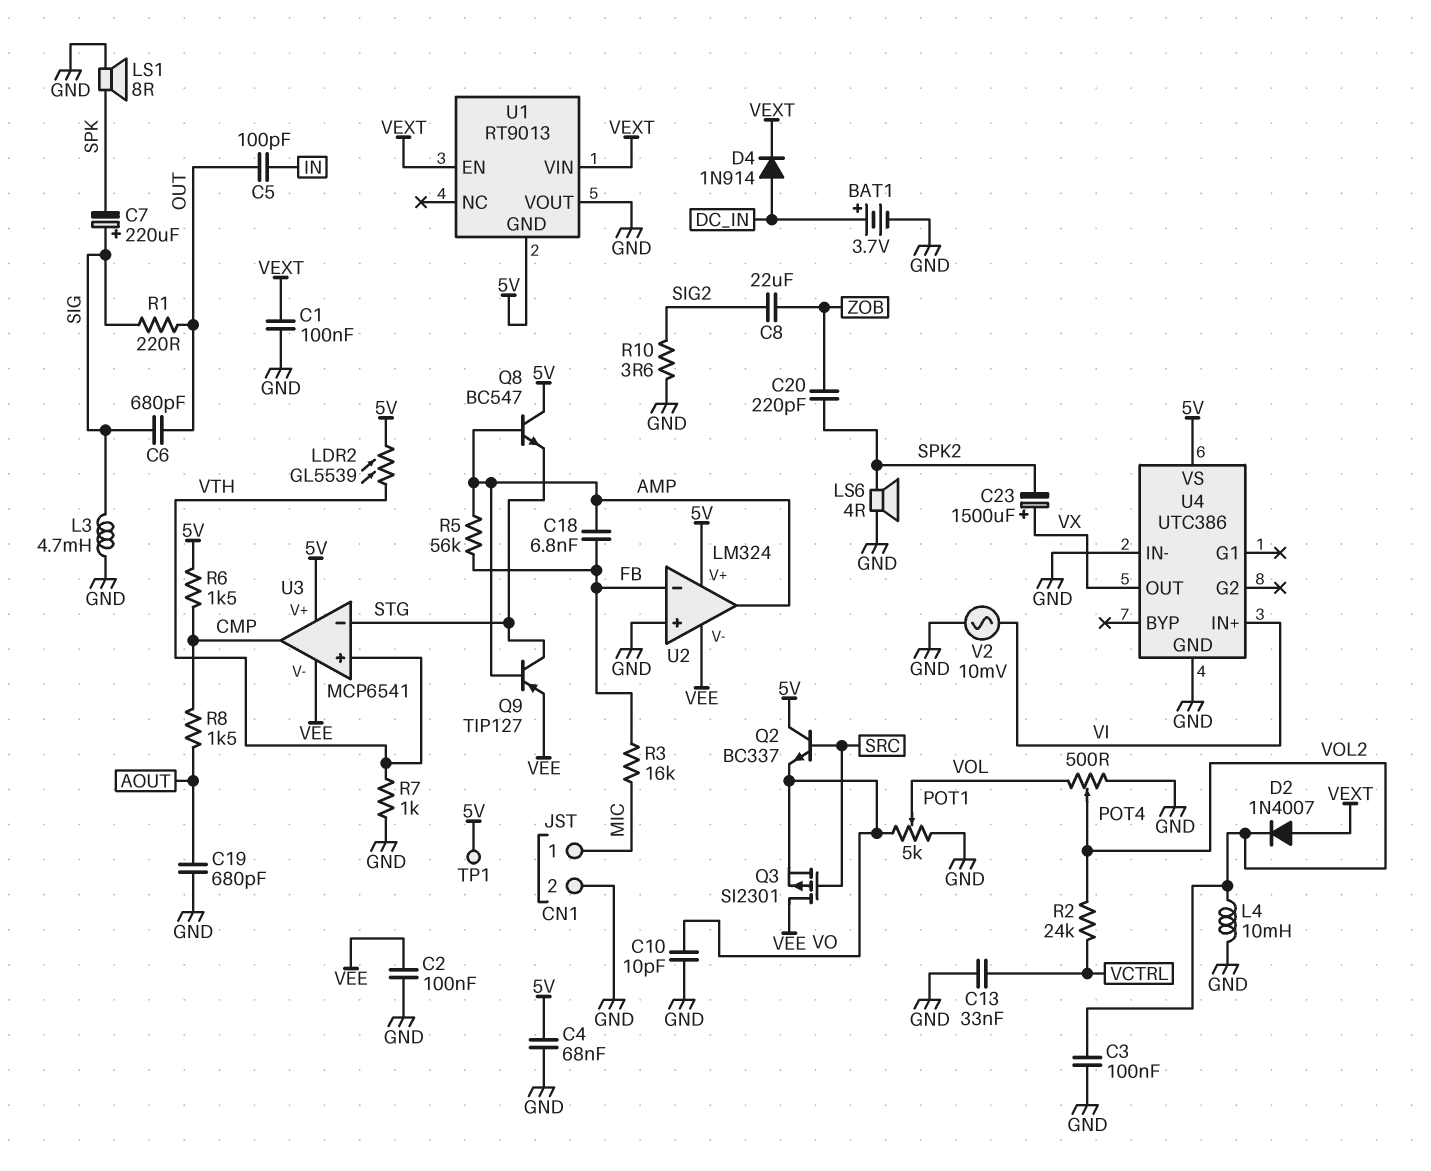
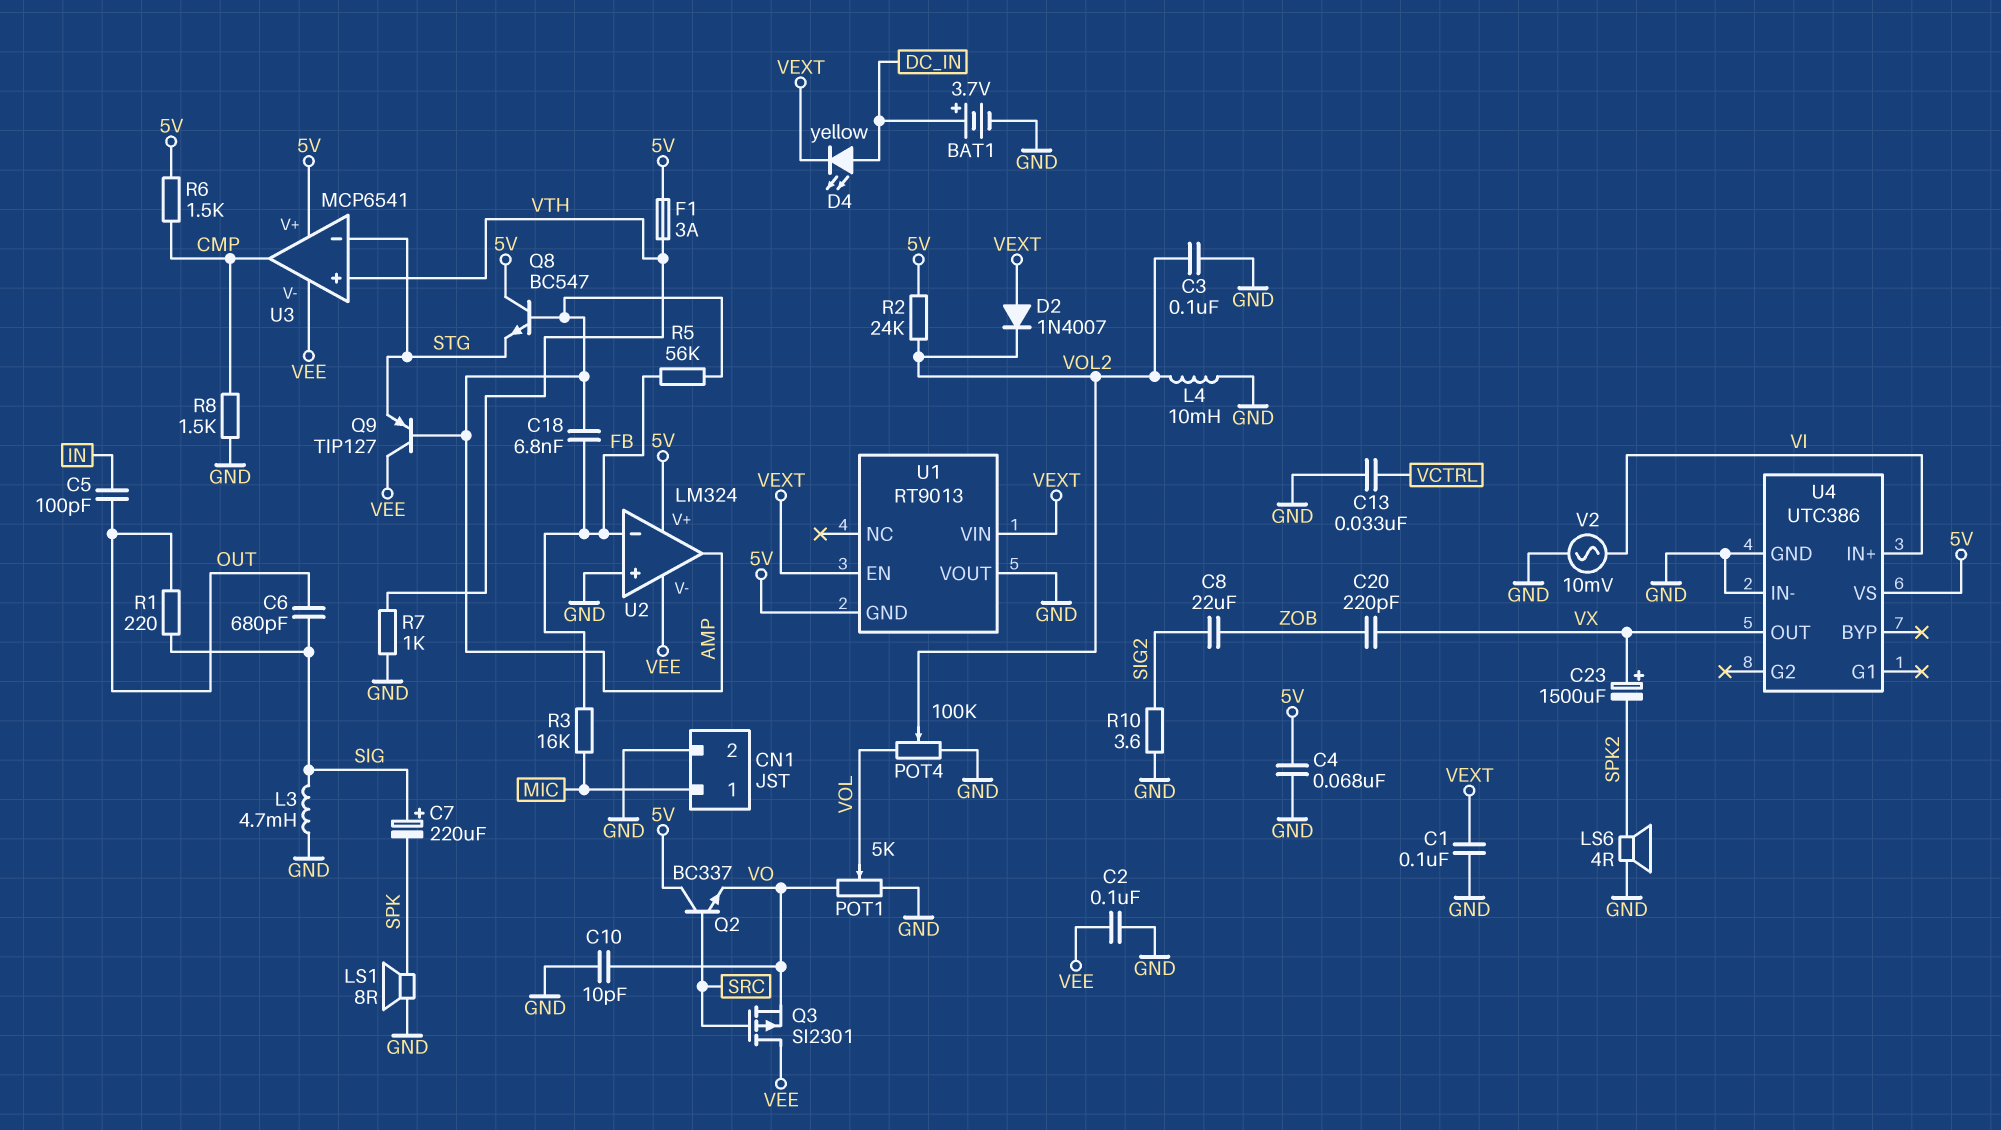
C19: 680pF (AOUT, GND) -> none
C20: 220pF (SPK2, ZOB) -> 220pF (VX, ZOB)
D4: diode 1N914 (A DC_IN, K VEXT) -> LED yellow (A DC_IN, K VEXT)
F1: none -> 3A (5V, VTH)
LDR2: GL5539 (5V, VTH) -> none
POT4: 500 (GND, VOL, wiper VOL2) -> 100k (GND, VOL, wiper VOL2)
Q9: PNP TIP127 (B AMP, C STG, E VEE) -> PNP TIP127 (B AMP, C VEE, E STG)
R2: 24k (VCTRL, VOL2) -> 24k (5V, VOL2)
R8: 1.5k (AOUT, CMP) -> 1.5k (CMP, GND)
TP1: test point (5V) -> none

